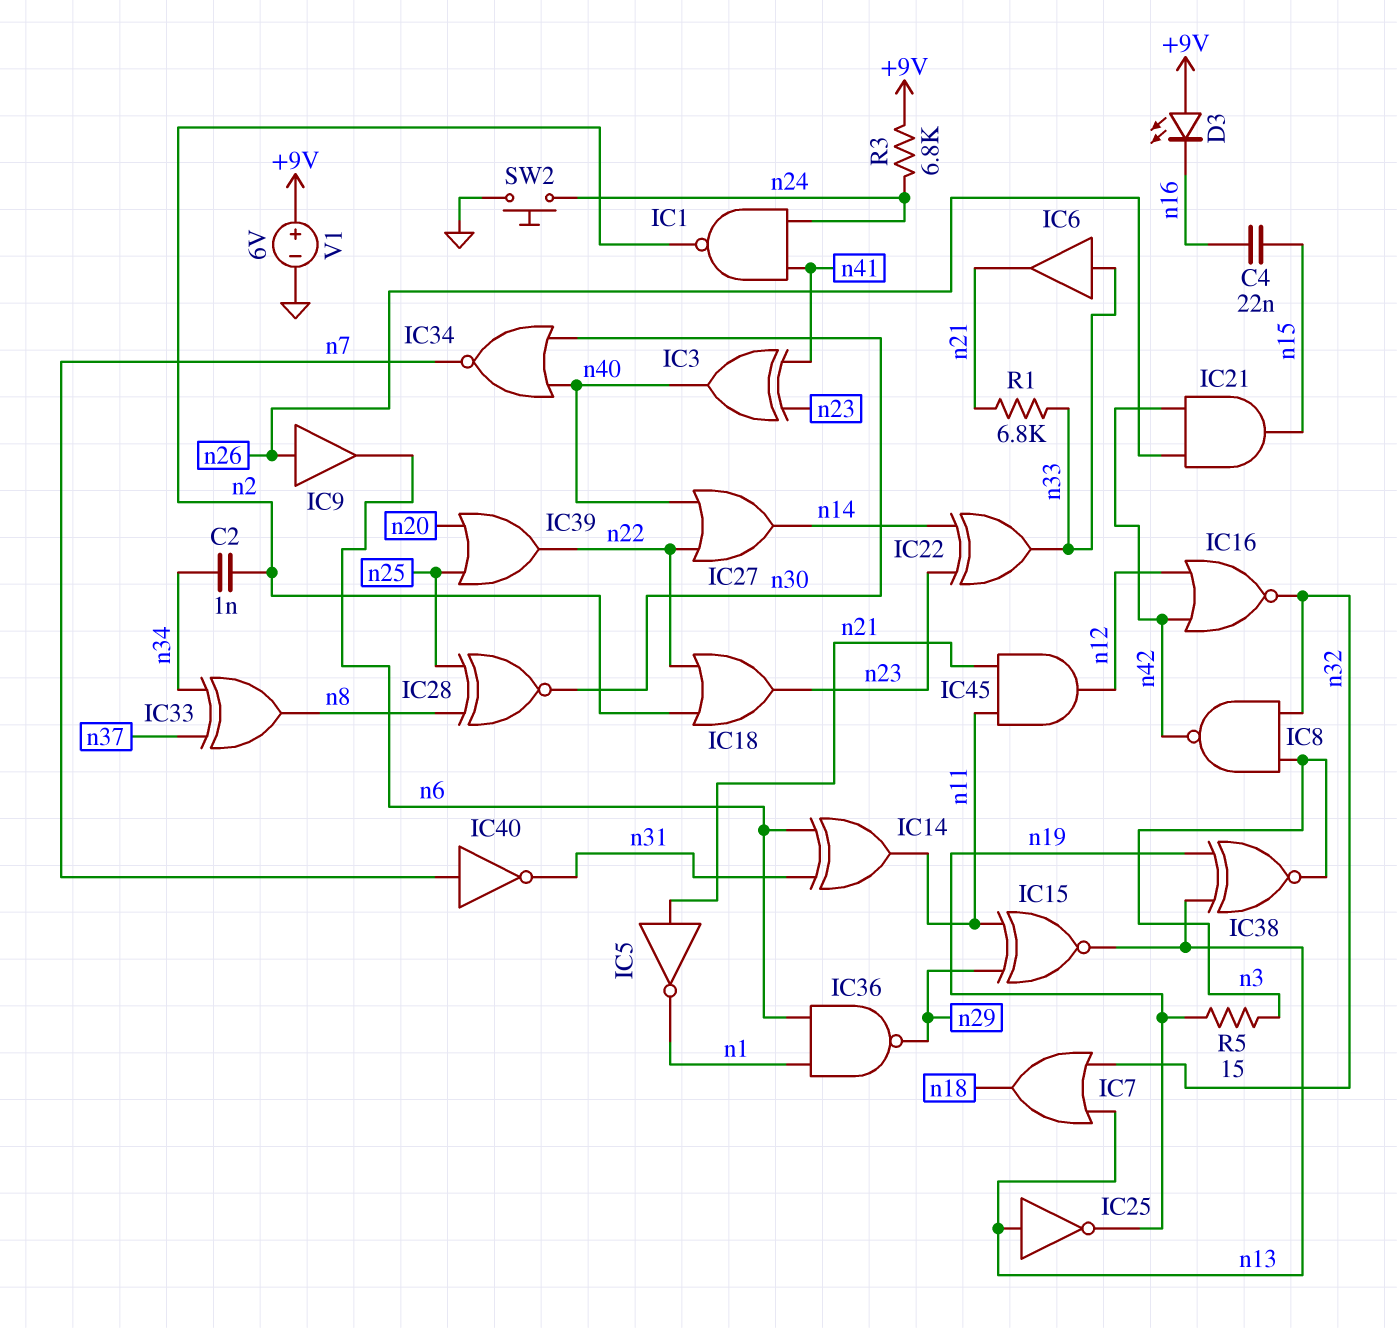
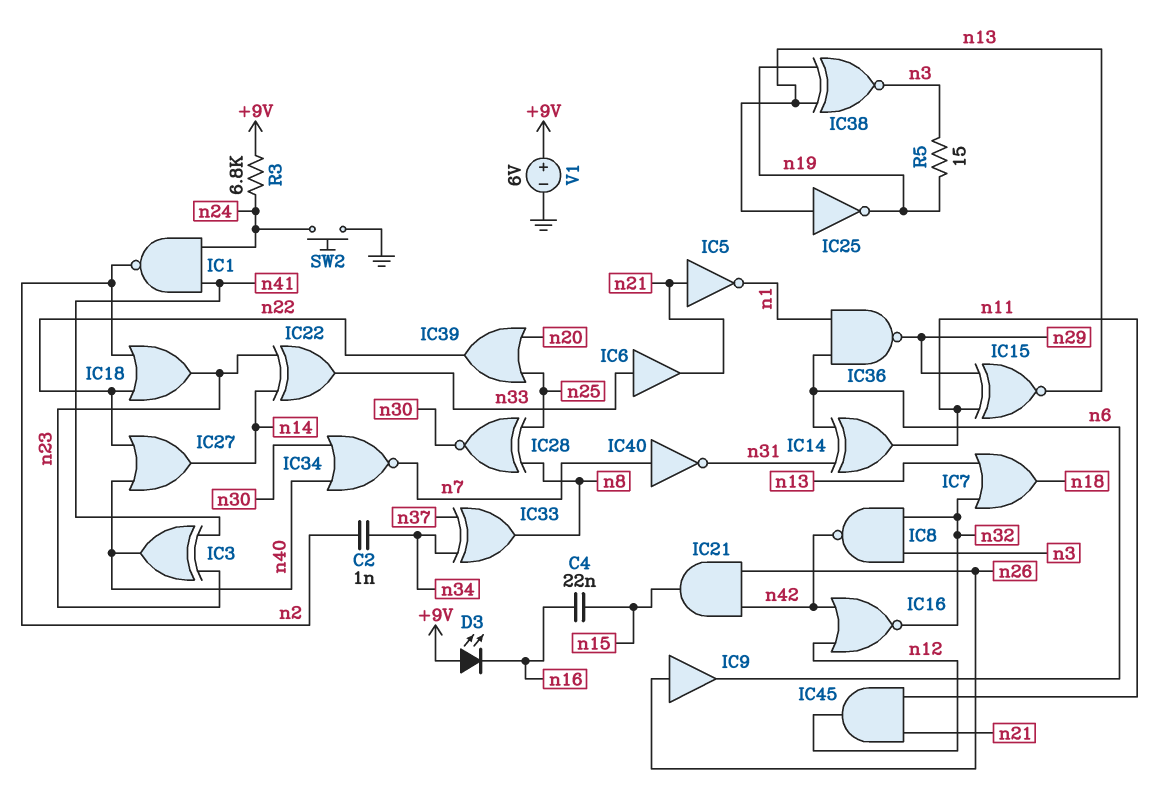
R1: 6.8k (n21, n33) -> none

